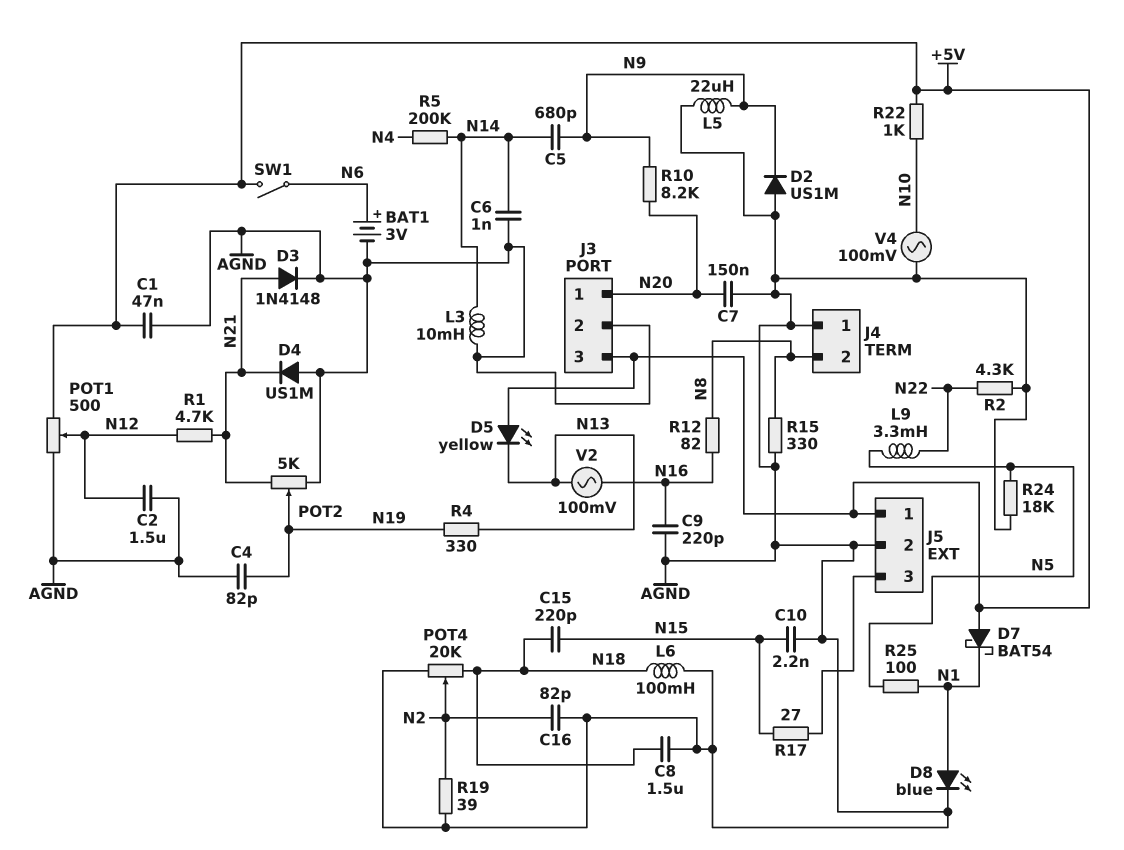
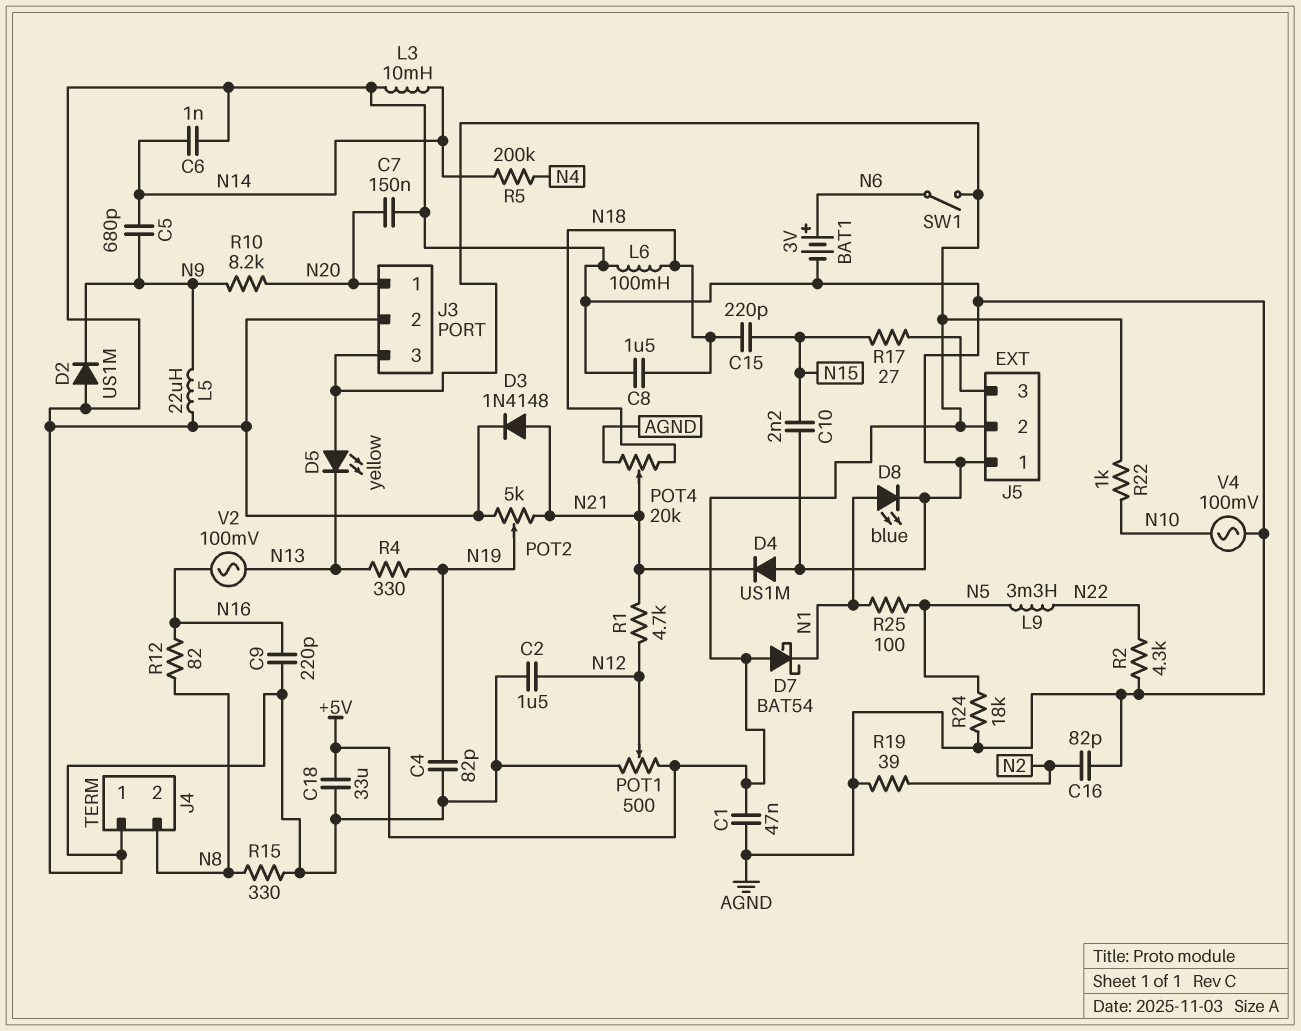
C18: none -> 33uF (+5V, AGND)
J5 pin 1: +5V -> AGND
J5 pin 2: AGND -> +5V
POT4: 20k (AGND, N18, wiper N2) -> 20k (AGND, N18, wiper N21)

